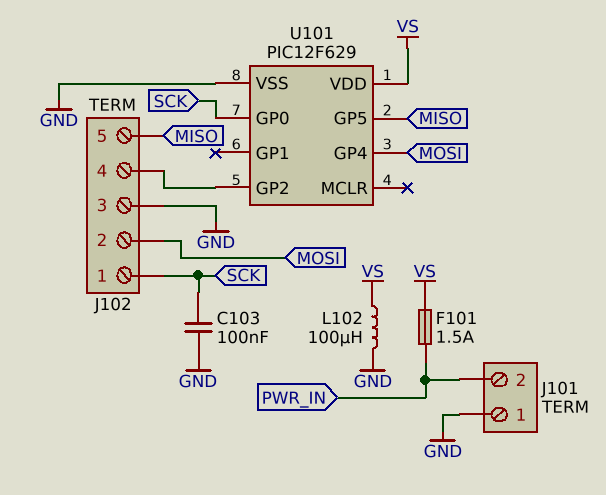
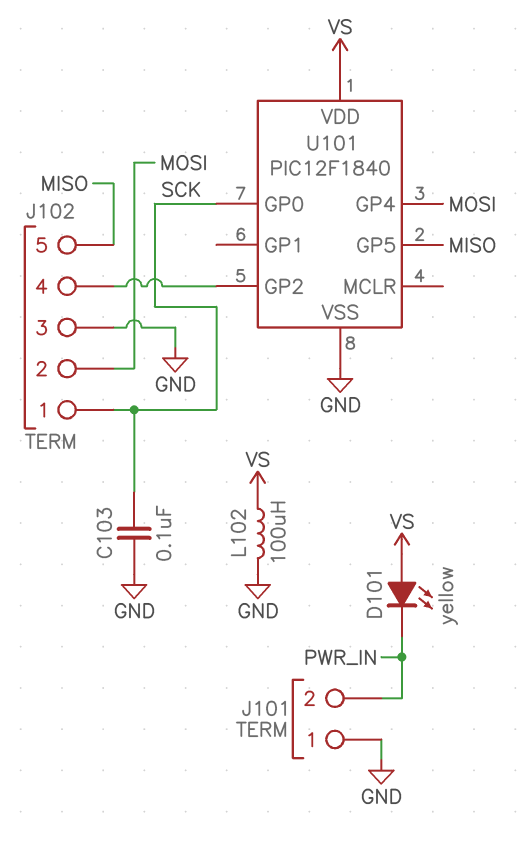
D101: none -> LED yellow (A VS, K PWR_IN)
F101: 1.5A (PWR_IN, VS) -> none
U101: PIC12F629 -> PIC12F1840

